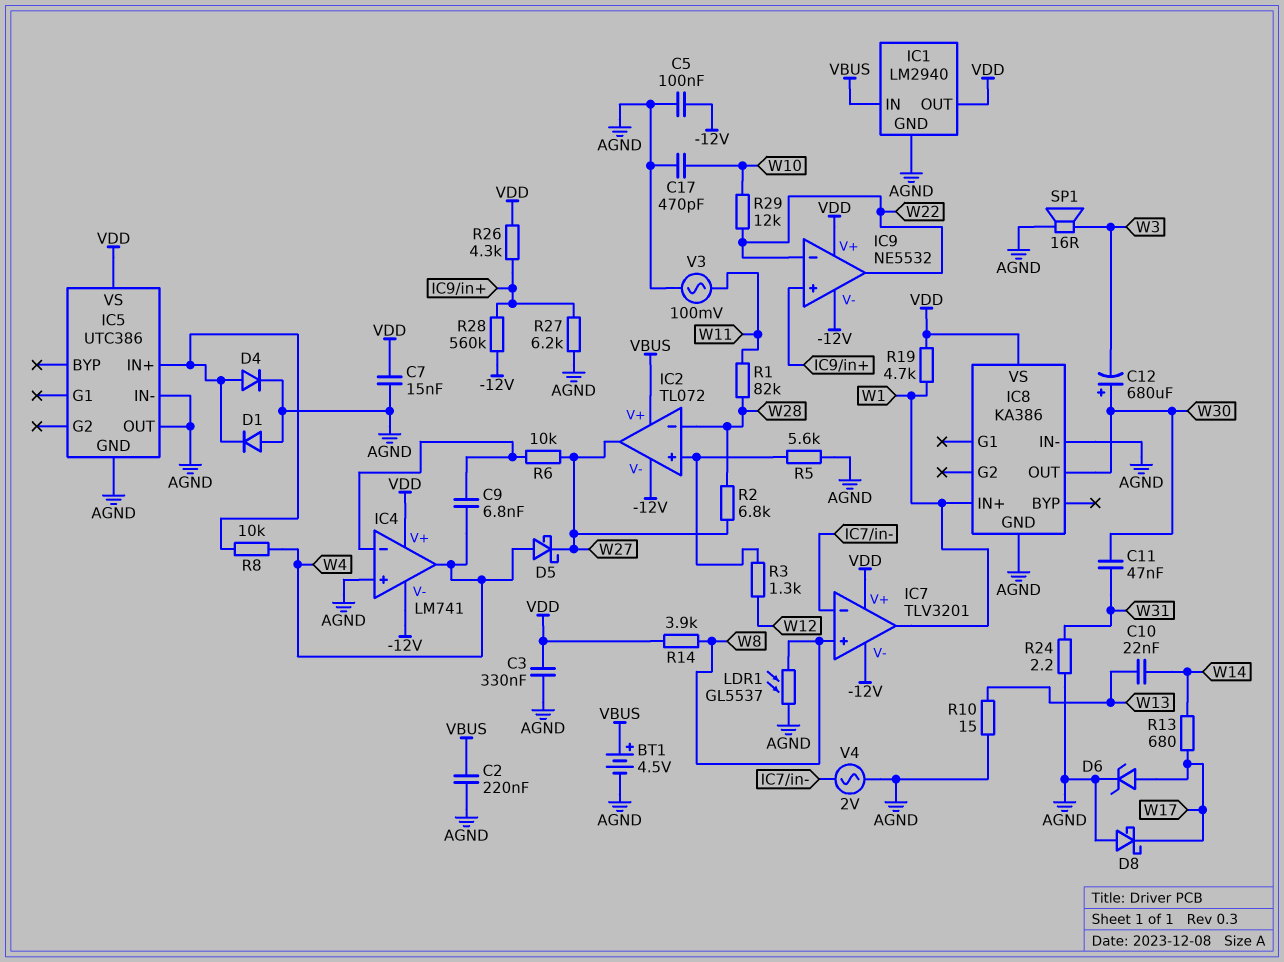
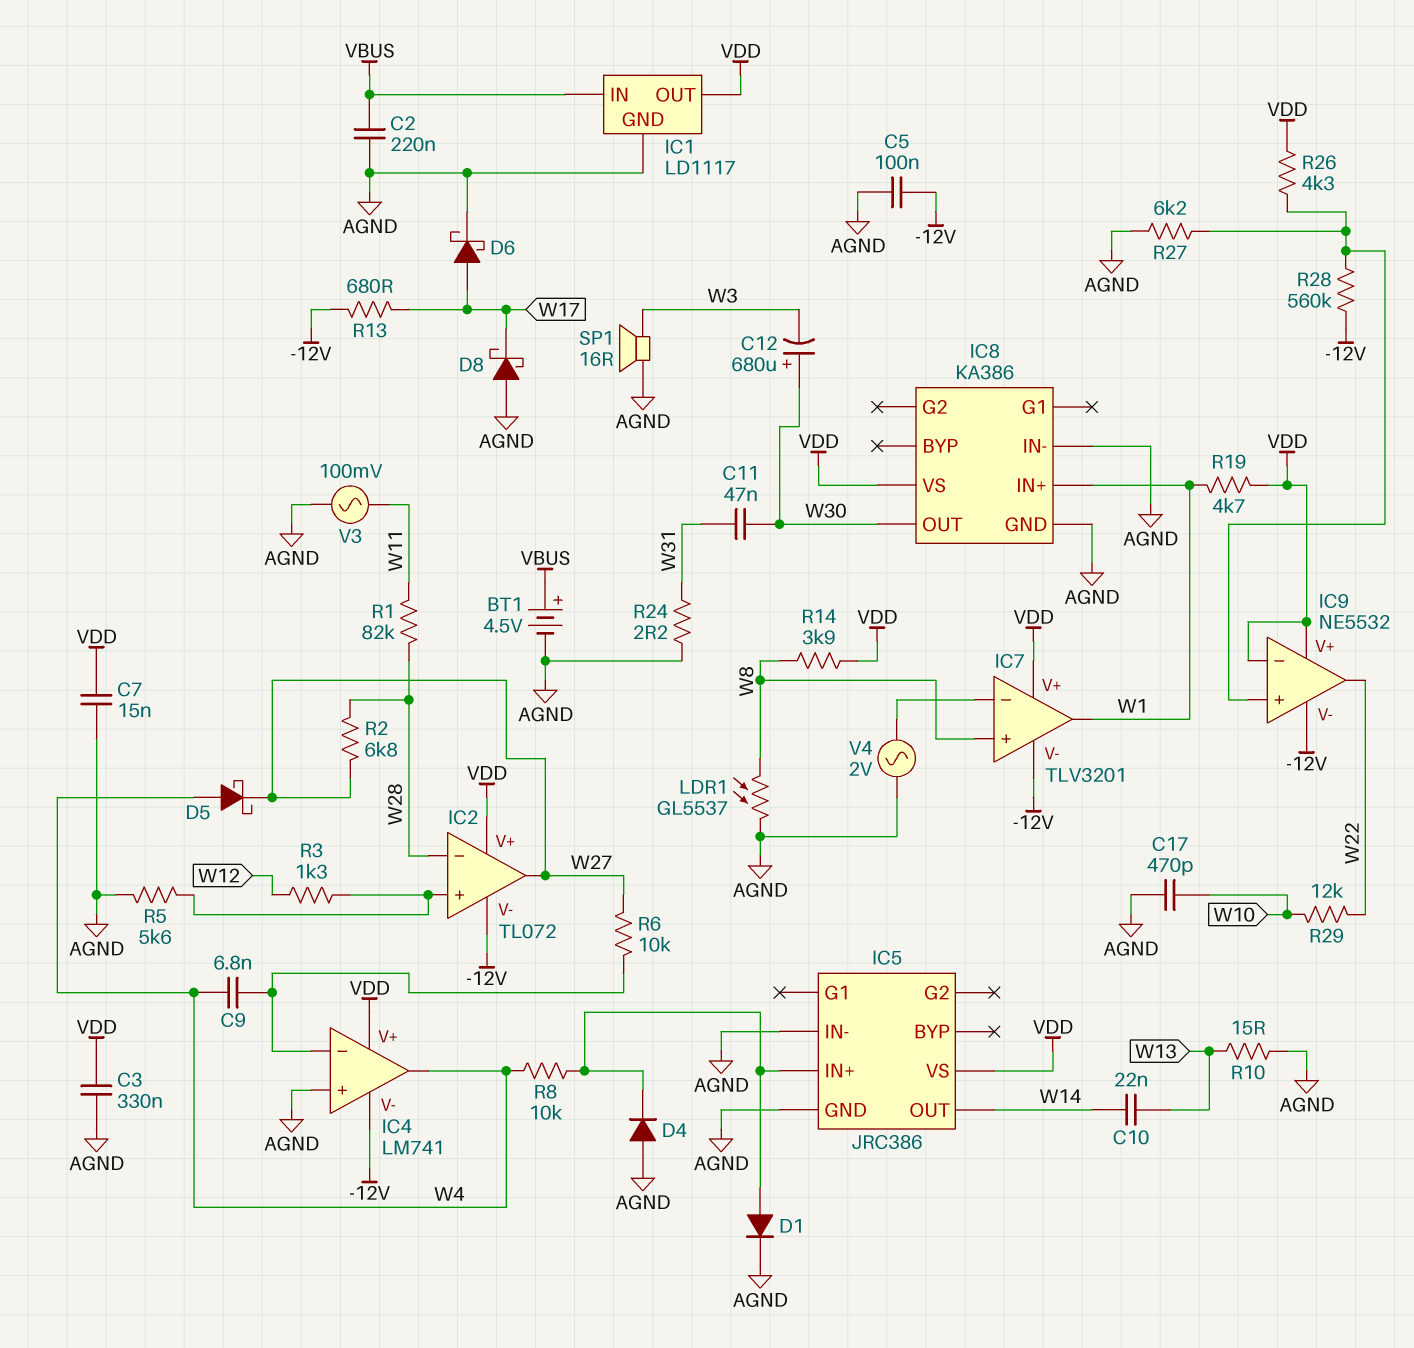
D1: diode (A AGND, K IC5/IN+) -> diode (A IC5/IN+, K AGND)
D4: diode (A IC5/IN+, K AGND) -> diode (A AGND, K IC5/IN+)
D6: zener (A W17, K AGND) -> schottky (A W17, K AGND)
IC1: LM2940 -> LD1117
IC2 pin V+: VBUS -> VDD
IC5: UTC386 -> JRC386
IC5 pin OUT: AGND -> W14
IC9 pin in-: W22 -> VDD
R13: 680 (W14, W17) -> 680 (-12V, W17)

